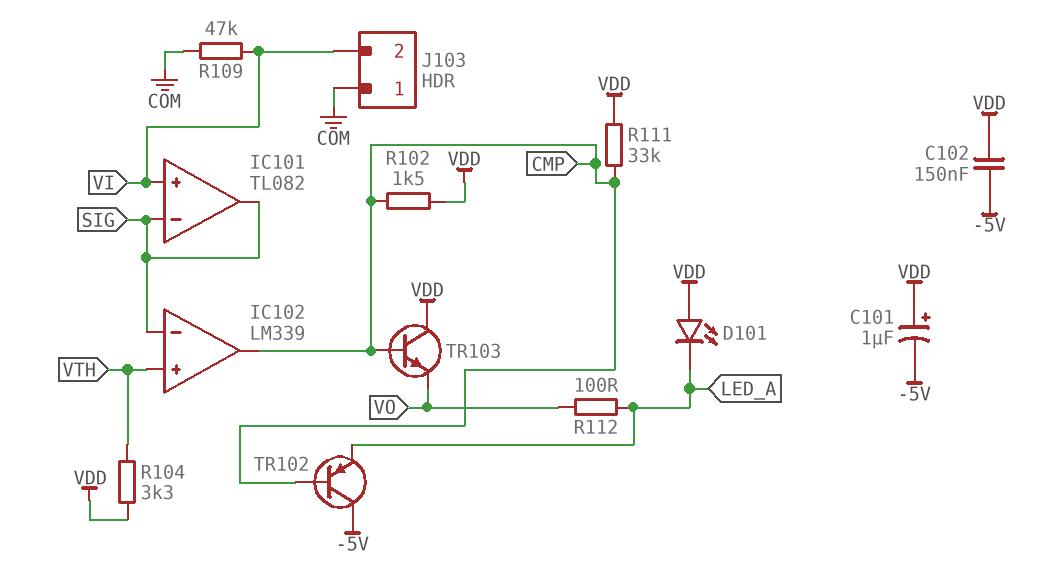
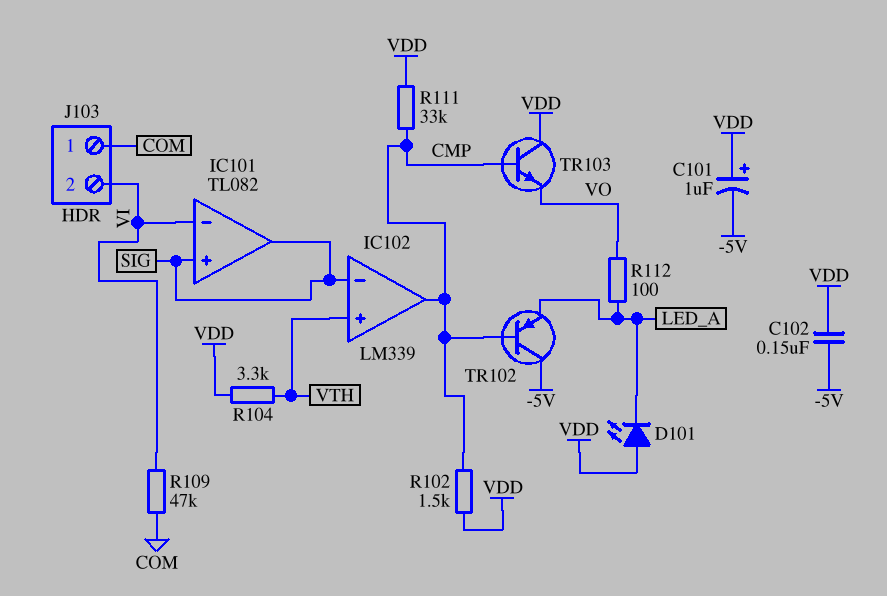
IC101 pin in+: VI -> SIG
IC101 pin in-: SIG -> VI

